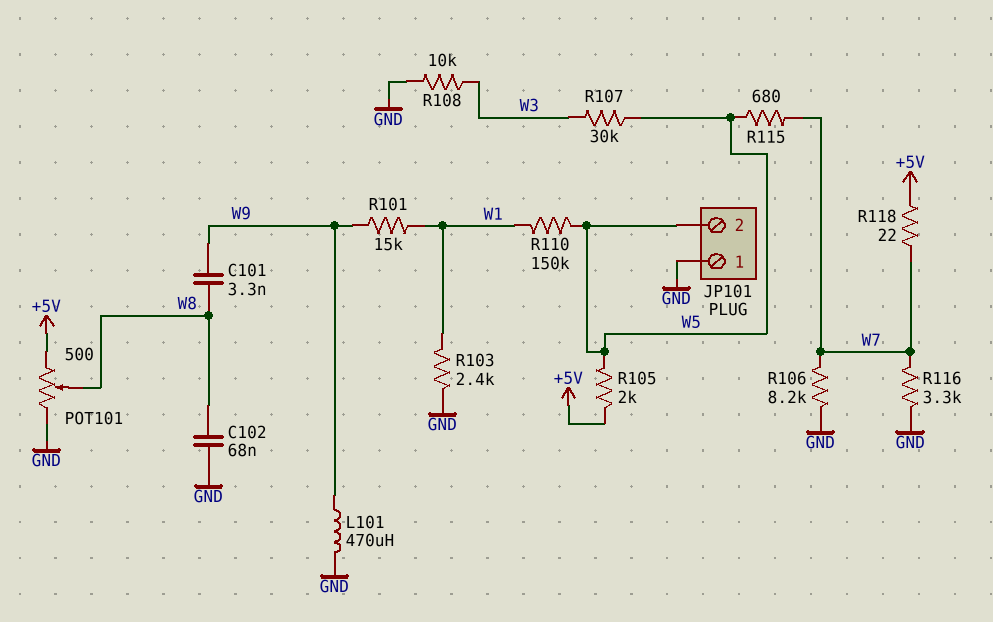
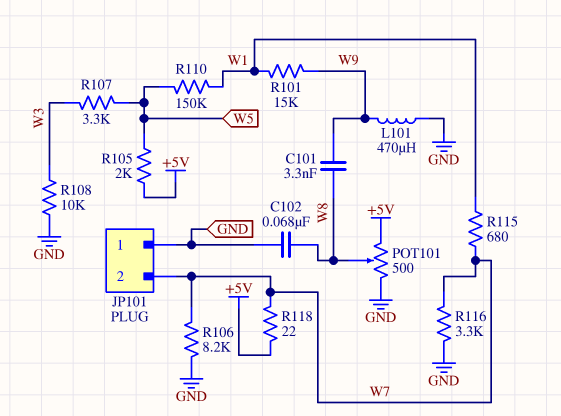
JP101 pin 2: W5 -> W7
R103: 2.4k (GND, W1) -> none
R107: 30k (W3, W5) -> 3.3k (W3, W5)
R115: 680 (W5, W7) -> 680 (W1, W7)

